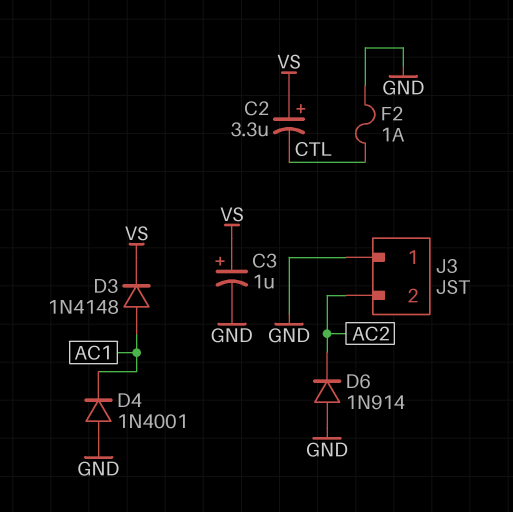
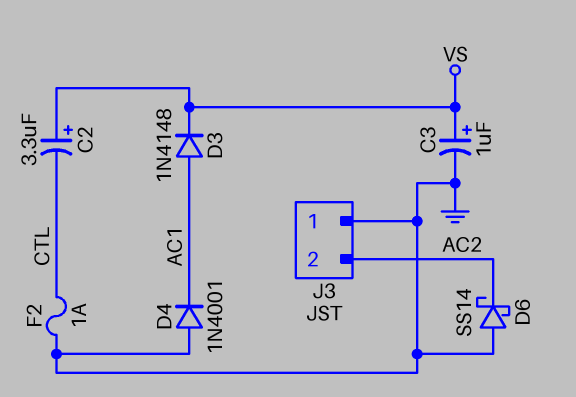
D6: diode 1N914 (A GND, K AC2) -> schottky SS14 (A GND, K AC2)

